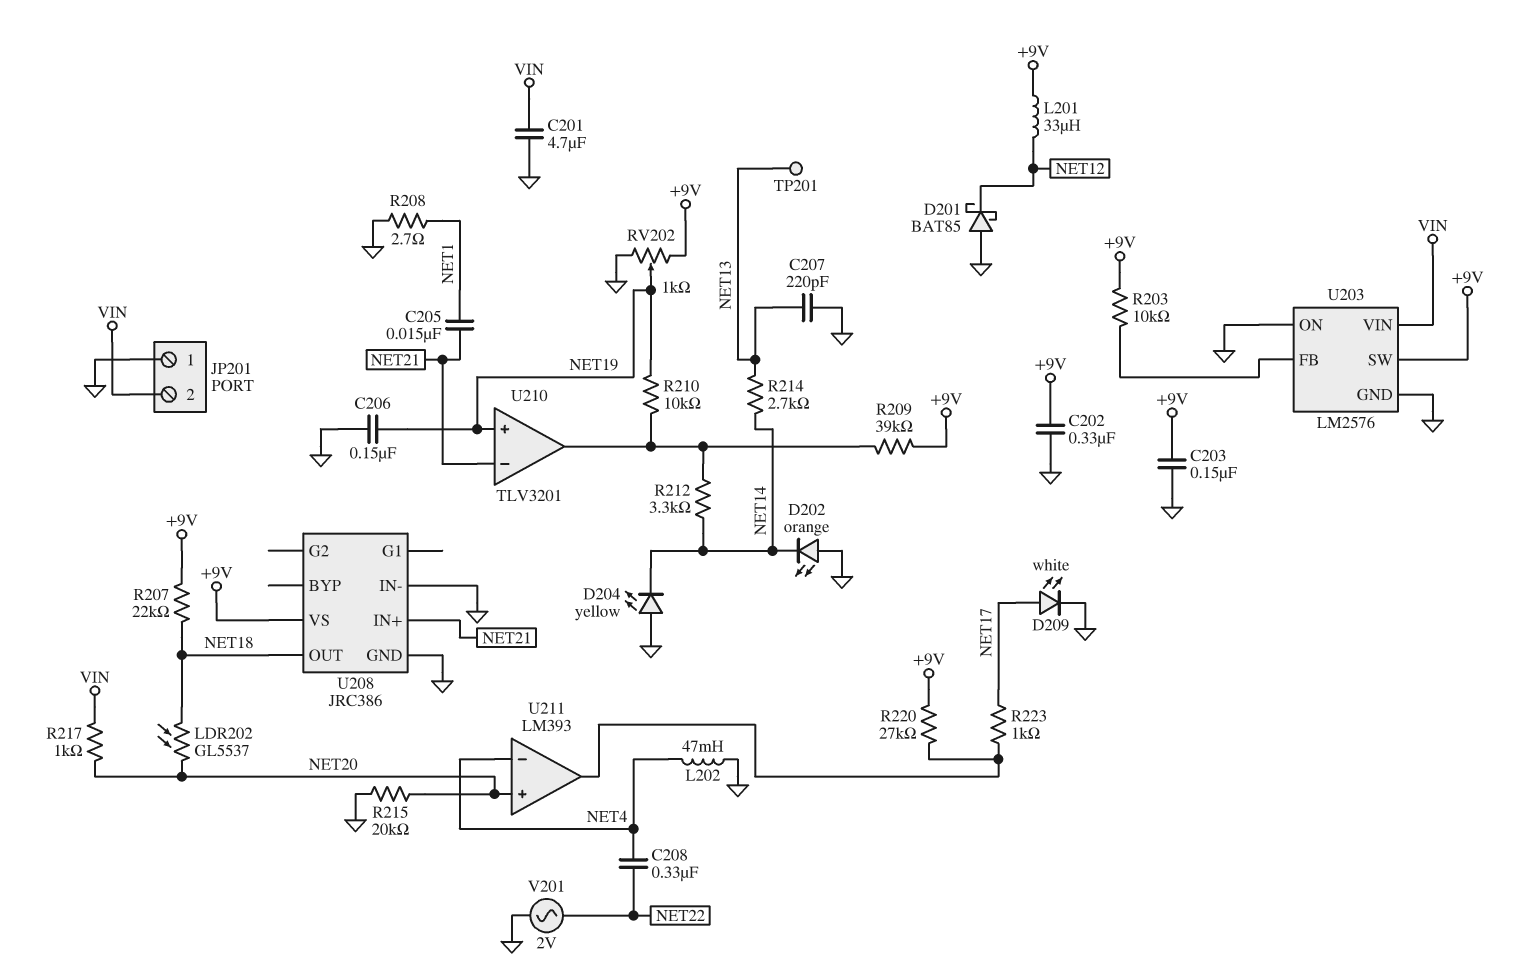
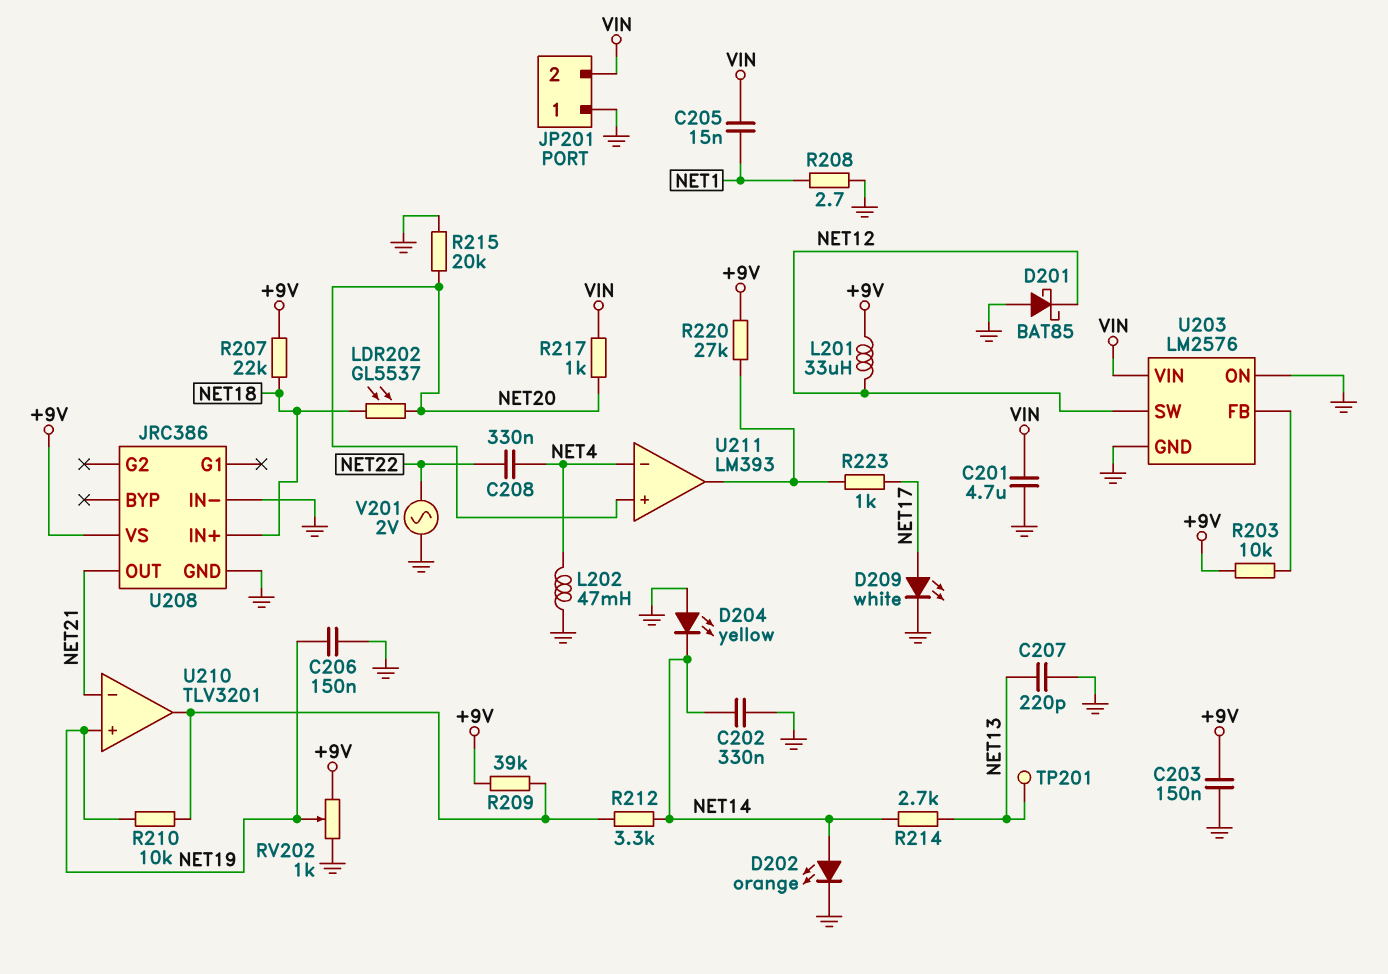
C202: 330nF (+9V, GND) -> 330nF (GND, NET14)
C205: 15nF (NET1, NET21) -> 15nF (NET1, VIN)
D202: LED orange (A GND, K NET14) -> LED orange (A NET14, K GND)
U203 pin SW: +9V -> NET12
U208 pin IN+: NET21 -> NET18
U208 pin OUT: NET18 -> NET21

